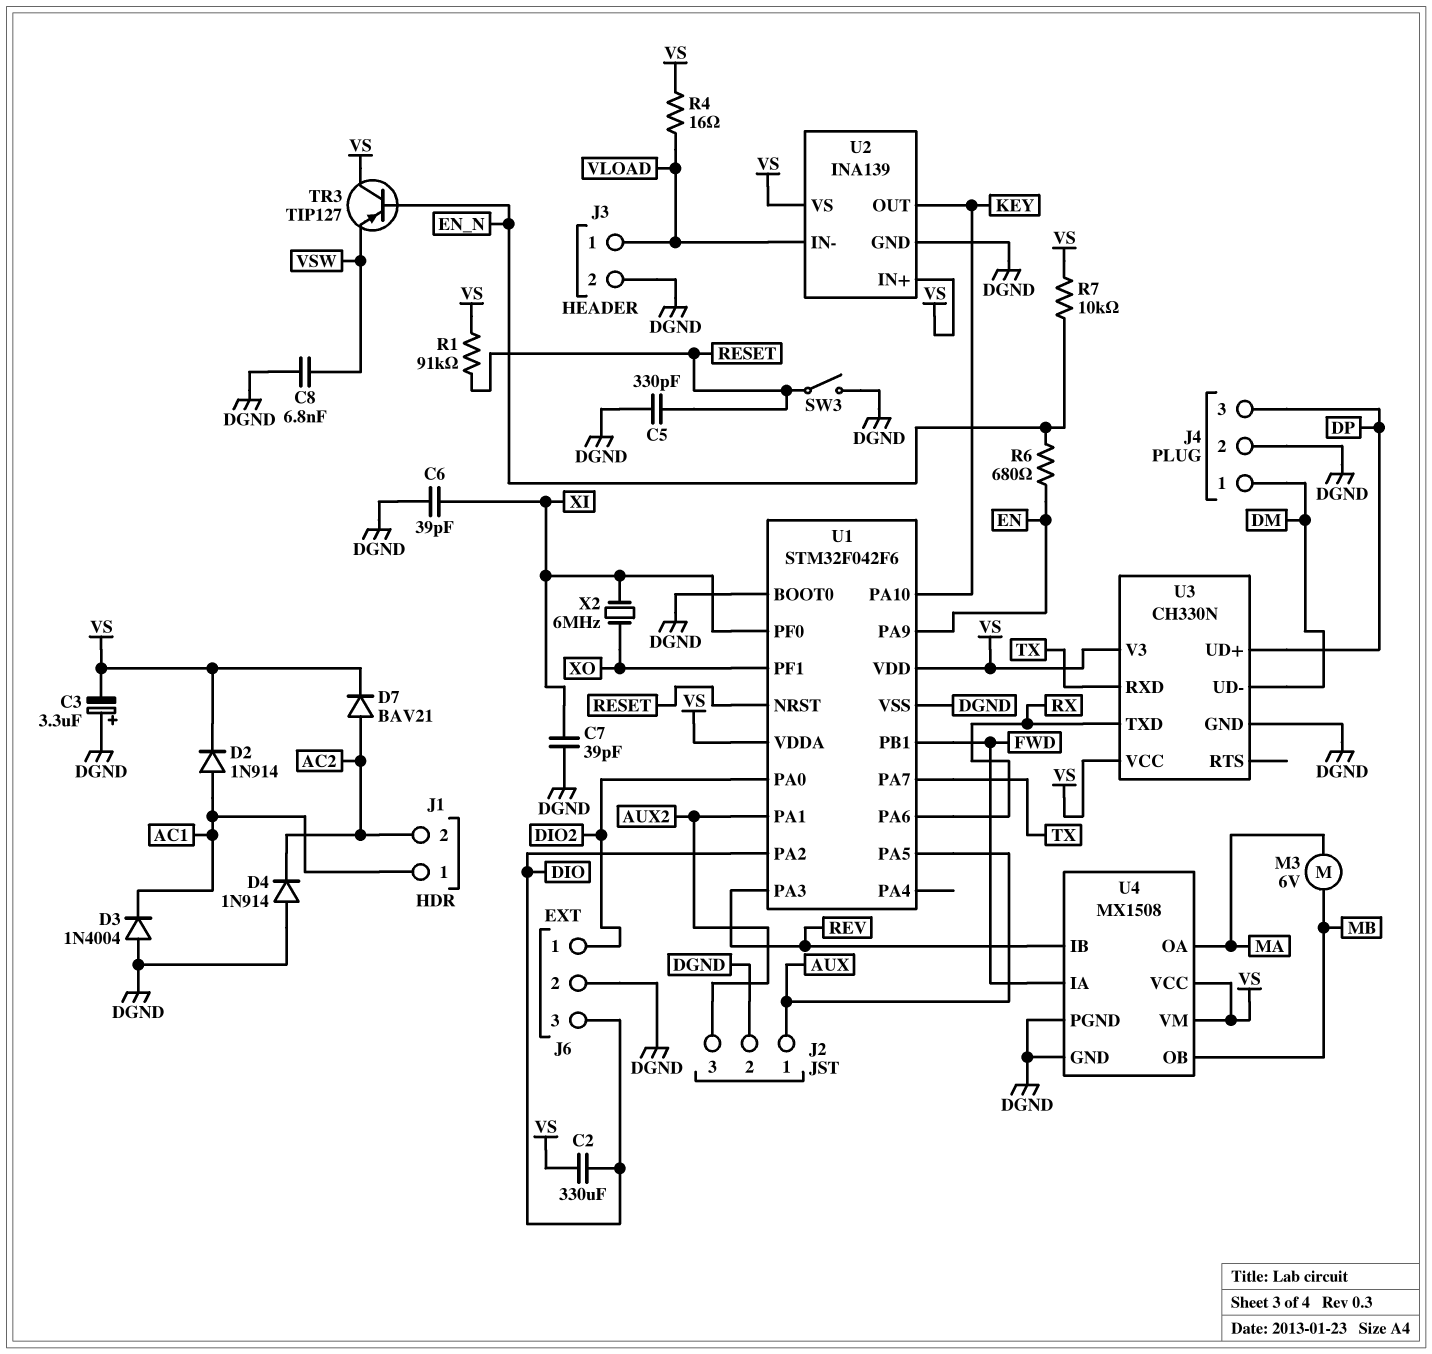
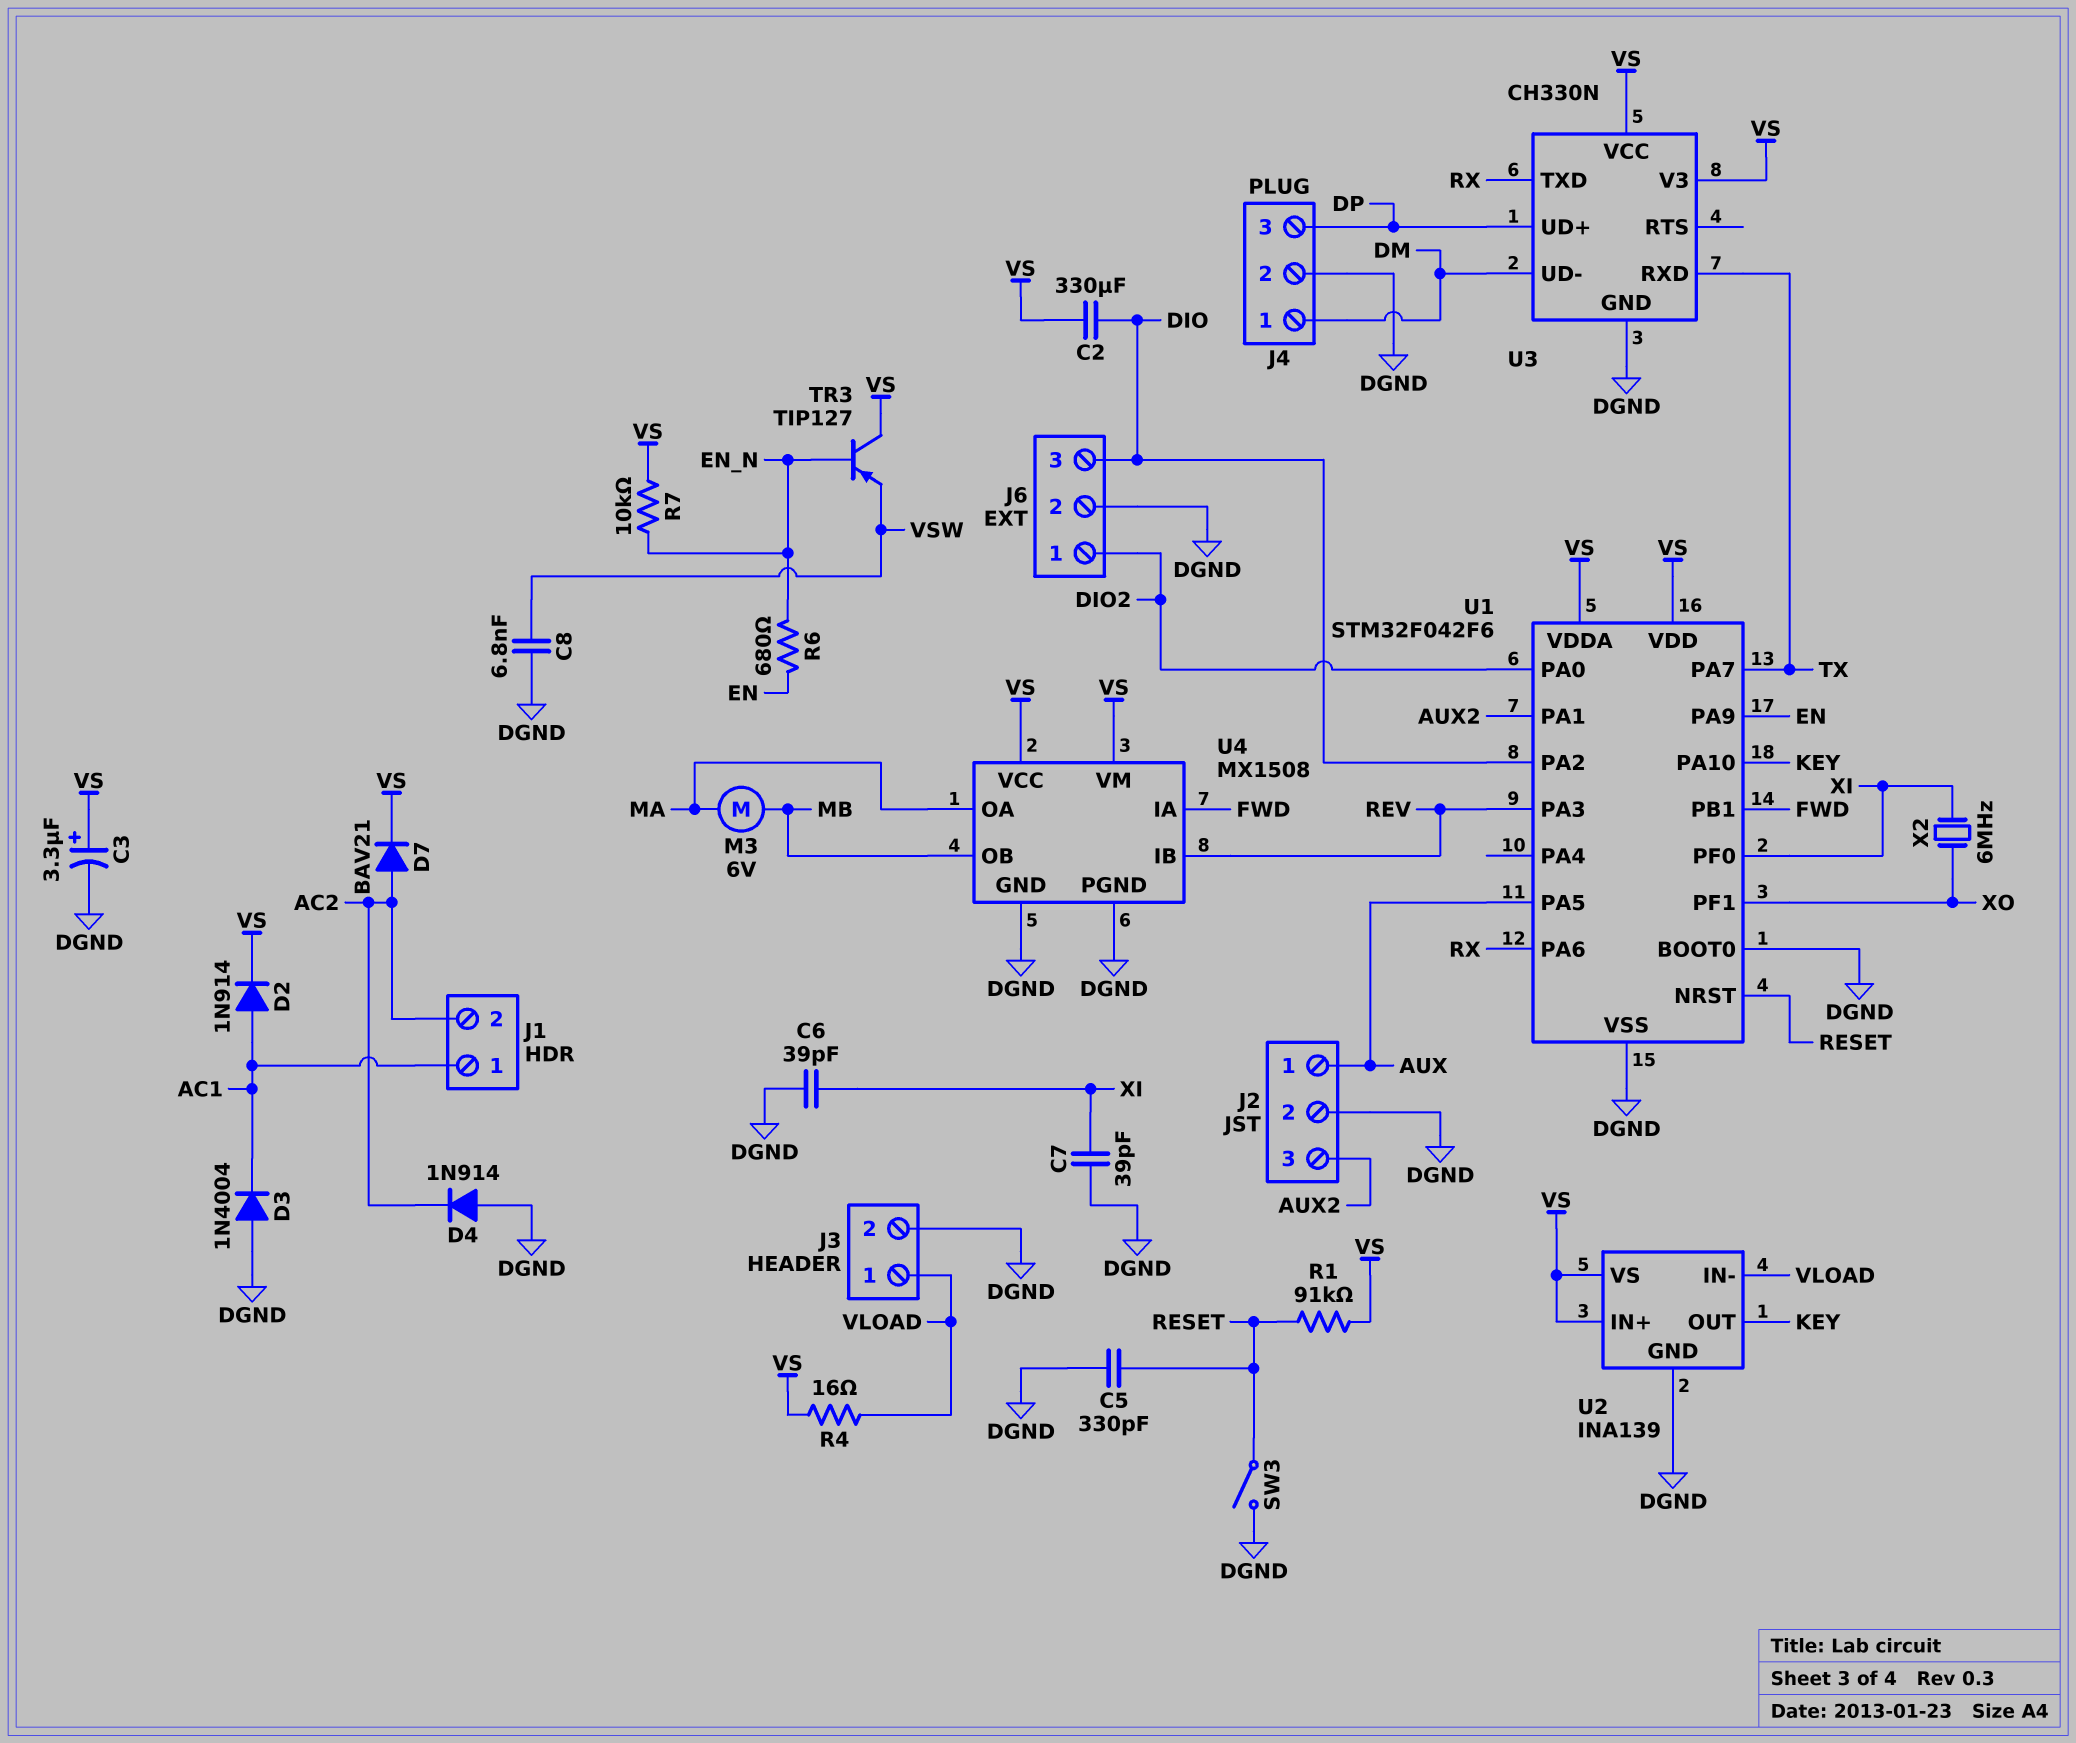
C3: 3.3uF (plus DGND, minus VS) -> 3.3uF (plus VS, minus DGND)

